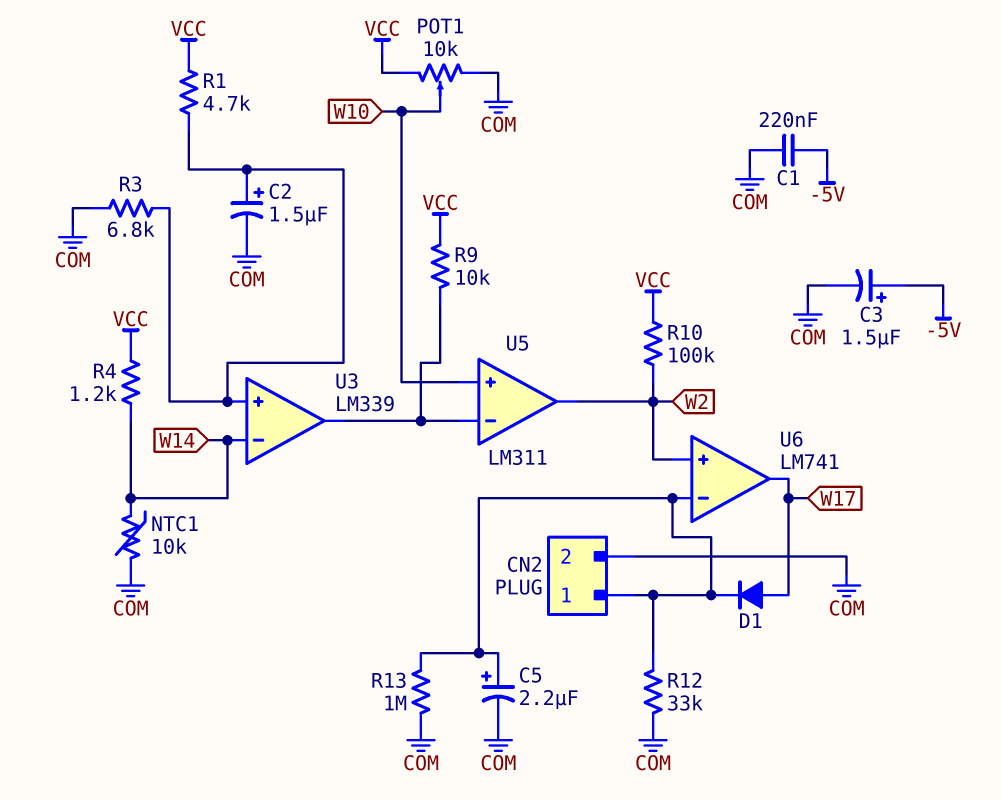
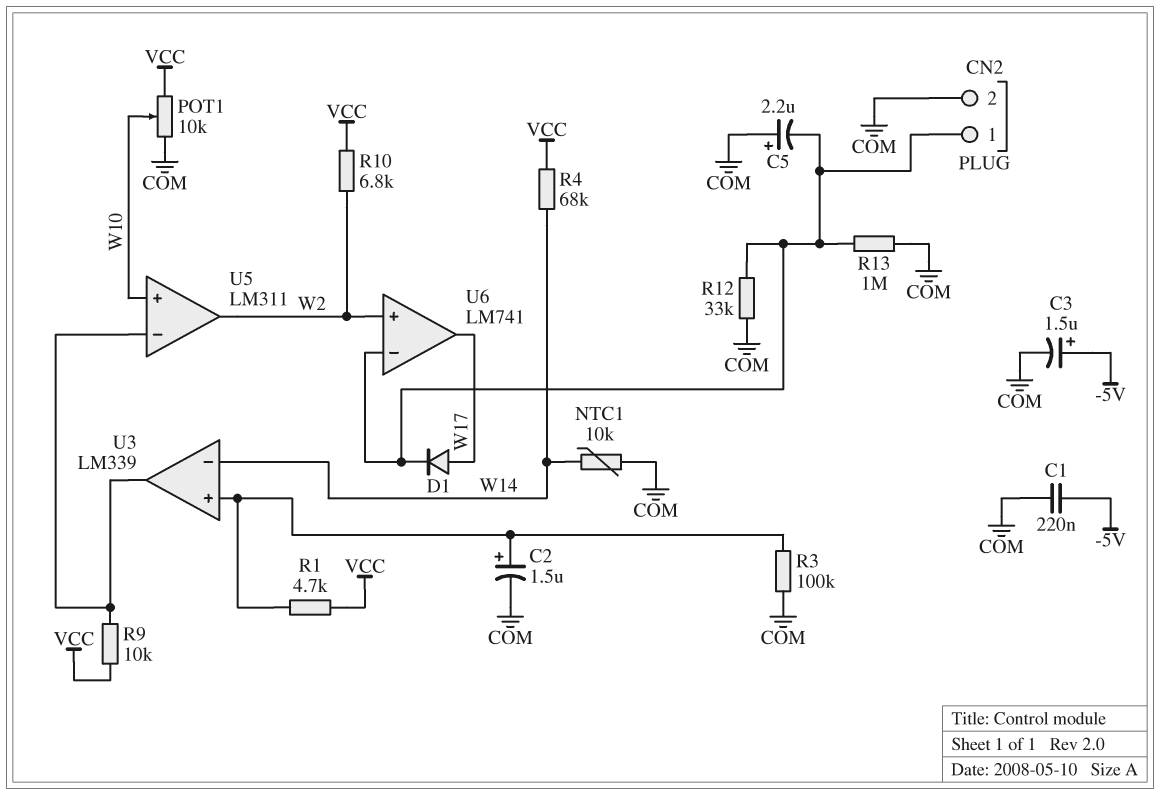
C5: 2.2uF (plus CN2/1, minus COM) -> 2.2uF (plus COM, minus CN2/1)
R3: 6.8k (COM, U3/in+) -> 100k (COM, U3/in+)
R4: 1.2k (VCC, W14) -> 68k (VCC, W14)
R10: 100k (VCC, W2) -> 6.8k (VCC, W2)

